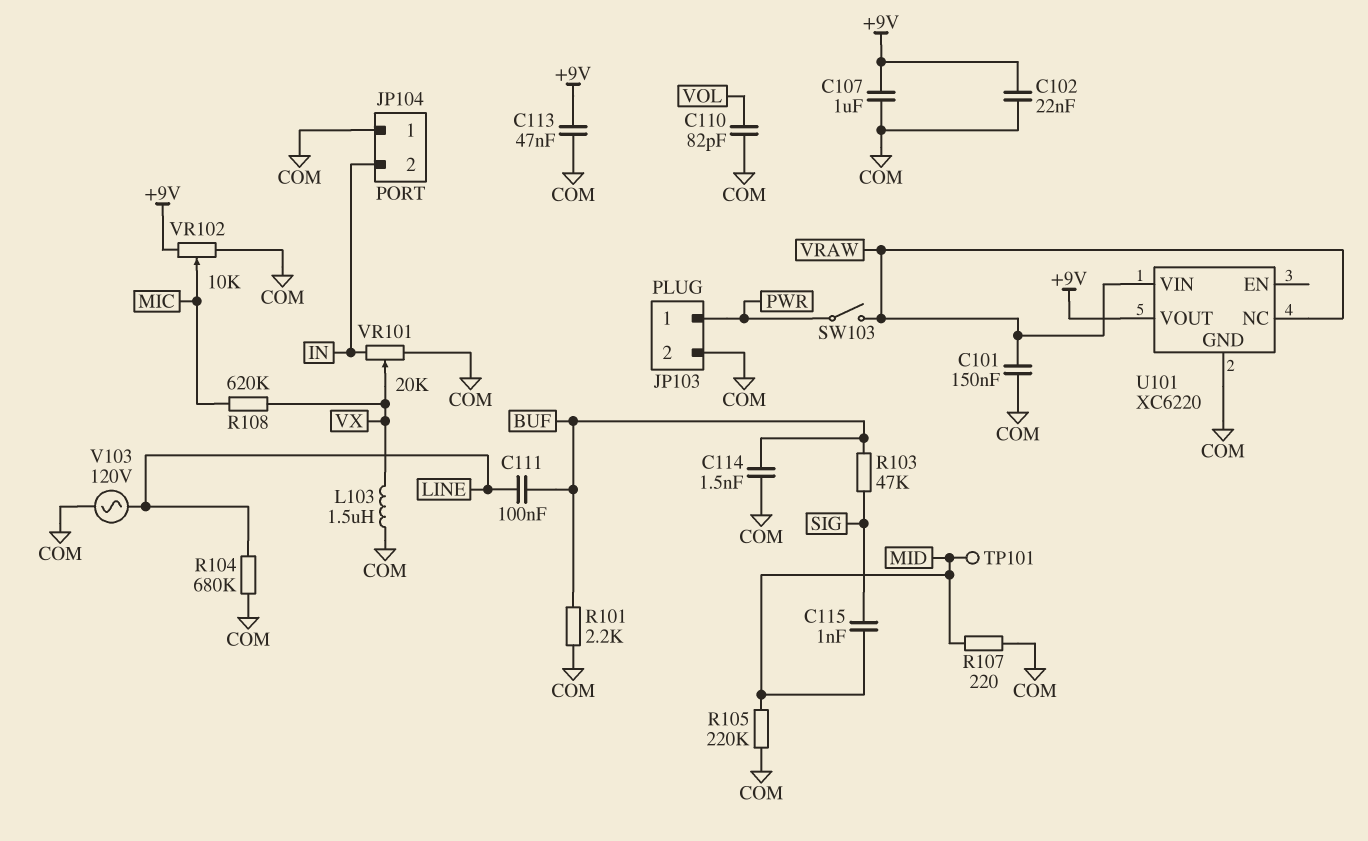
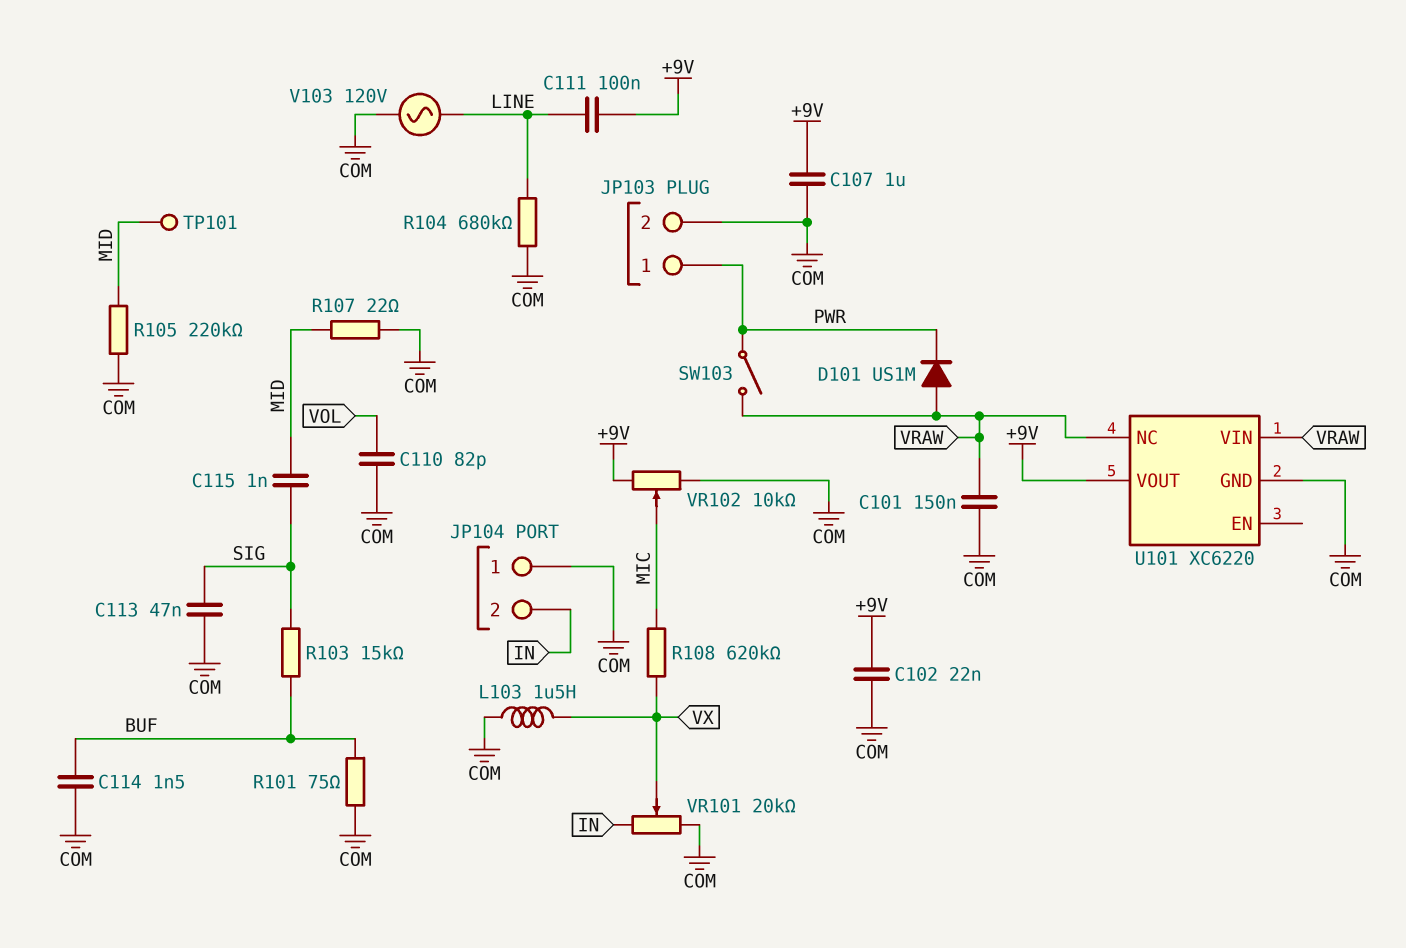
C111: 100nF (BUF, LINE) -> 100nF (+9V, LINE)
C113: 47nF (+9V, COM) -> 47nF (COM, SIG)
D101: none -> diode US1M (A VRAW, K PWR)
R101: 2.2k (BUF, COM) -> 75 (BUF, COM)
R103: 47k (BUF, SIG) -> 15k (BUF, SIG)
R107: 220 (COM, MID) -> 22 (COM, MID)

